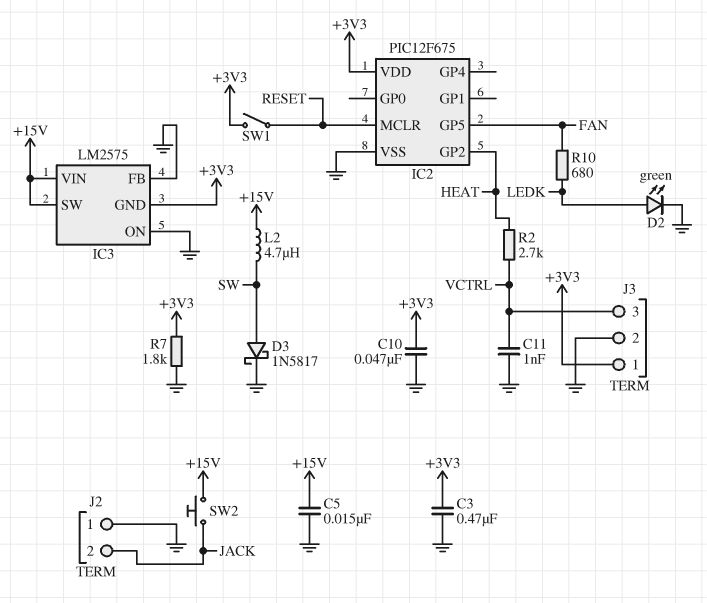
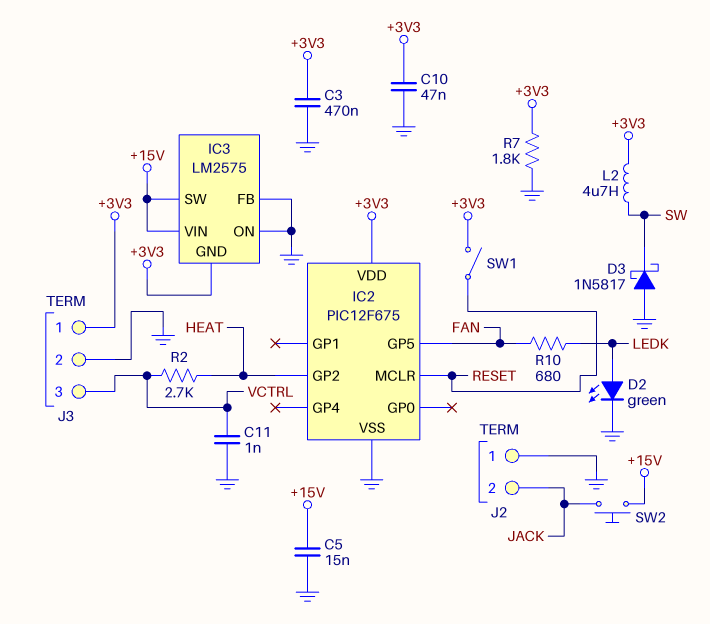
D3: schottky 1N5817 (A SW, K GND) -> schottky 1N5817 (A GND, K SW)
L2: 4.7uH (+15V, SW) -> 4.7uH (+3V3, SW)

